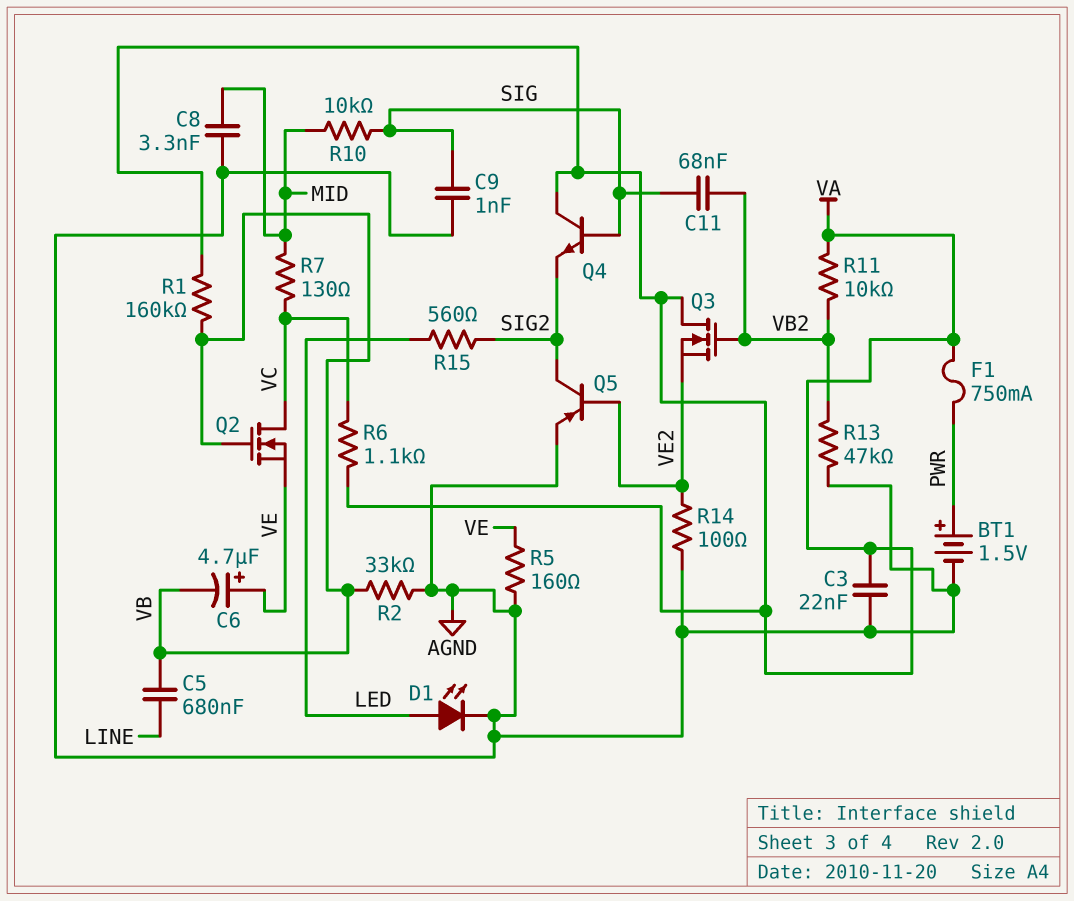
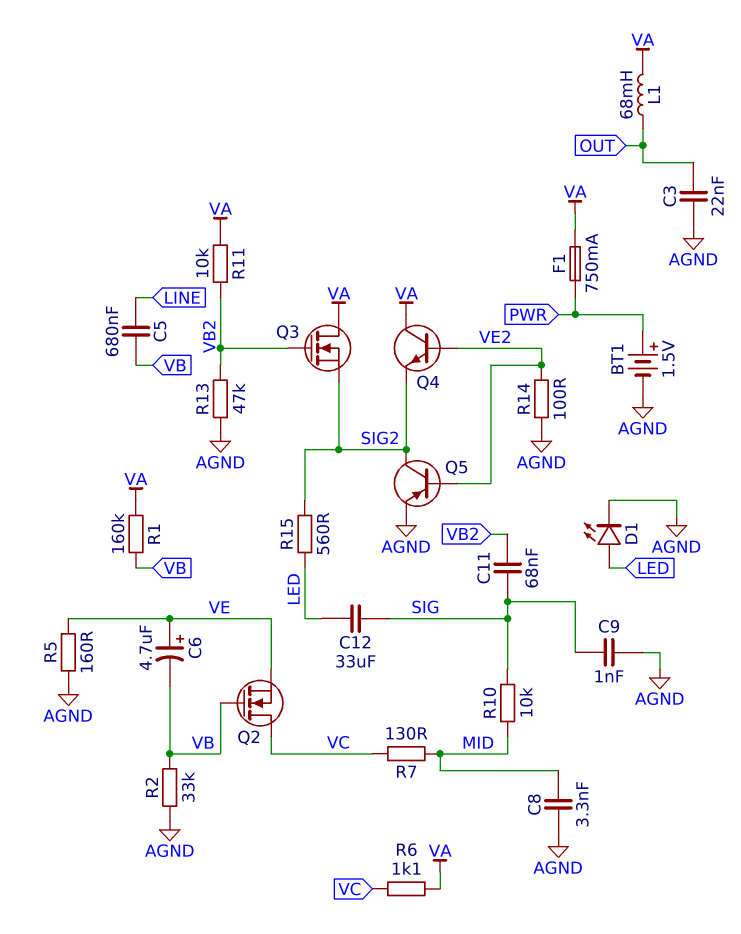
C3: 22nF (AGND, VA) -> 22nF (AGND, OUT)
C12: none -> 33uF (LED, SIG)
L1: none -> 68mH (OUT, VA)
Q3: NMOS (G VB2, D VA, S VE2) -> NMOS (G VB2, D VA, S SIG2)
Q4: NPN (B SIG, C VA, E SIG2) -> NPN (B VE2, C VA, E SIG2)

